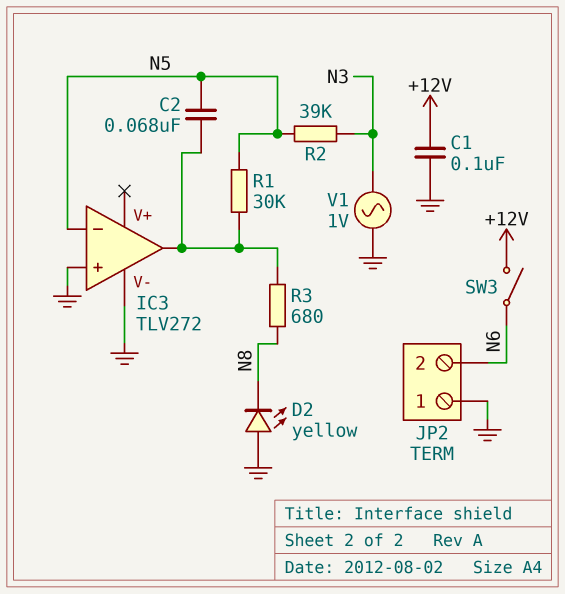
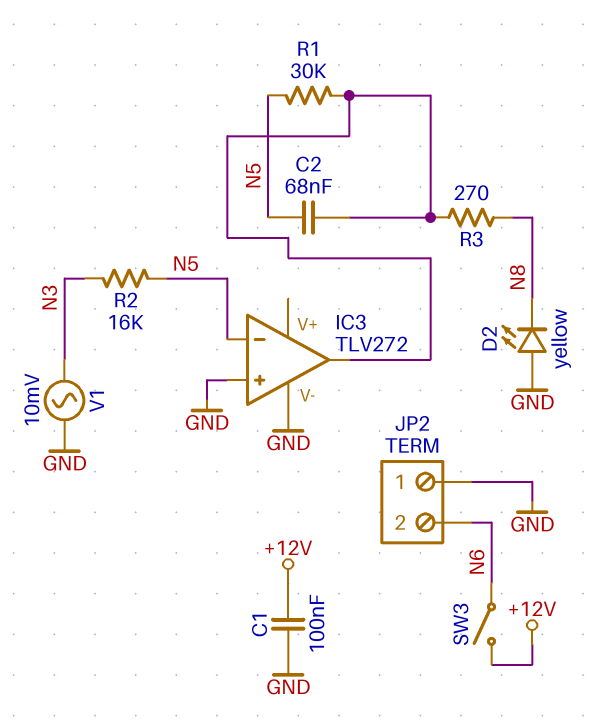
R2: 39k (N3, N5) -> 16k (N3, N5)
R3: 680 (IC3/out, N8) -> 270 (IC3/out, N8)
V1: AC 1V (GND, N3) -> AC 10mV (GND, N3)

